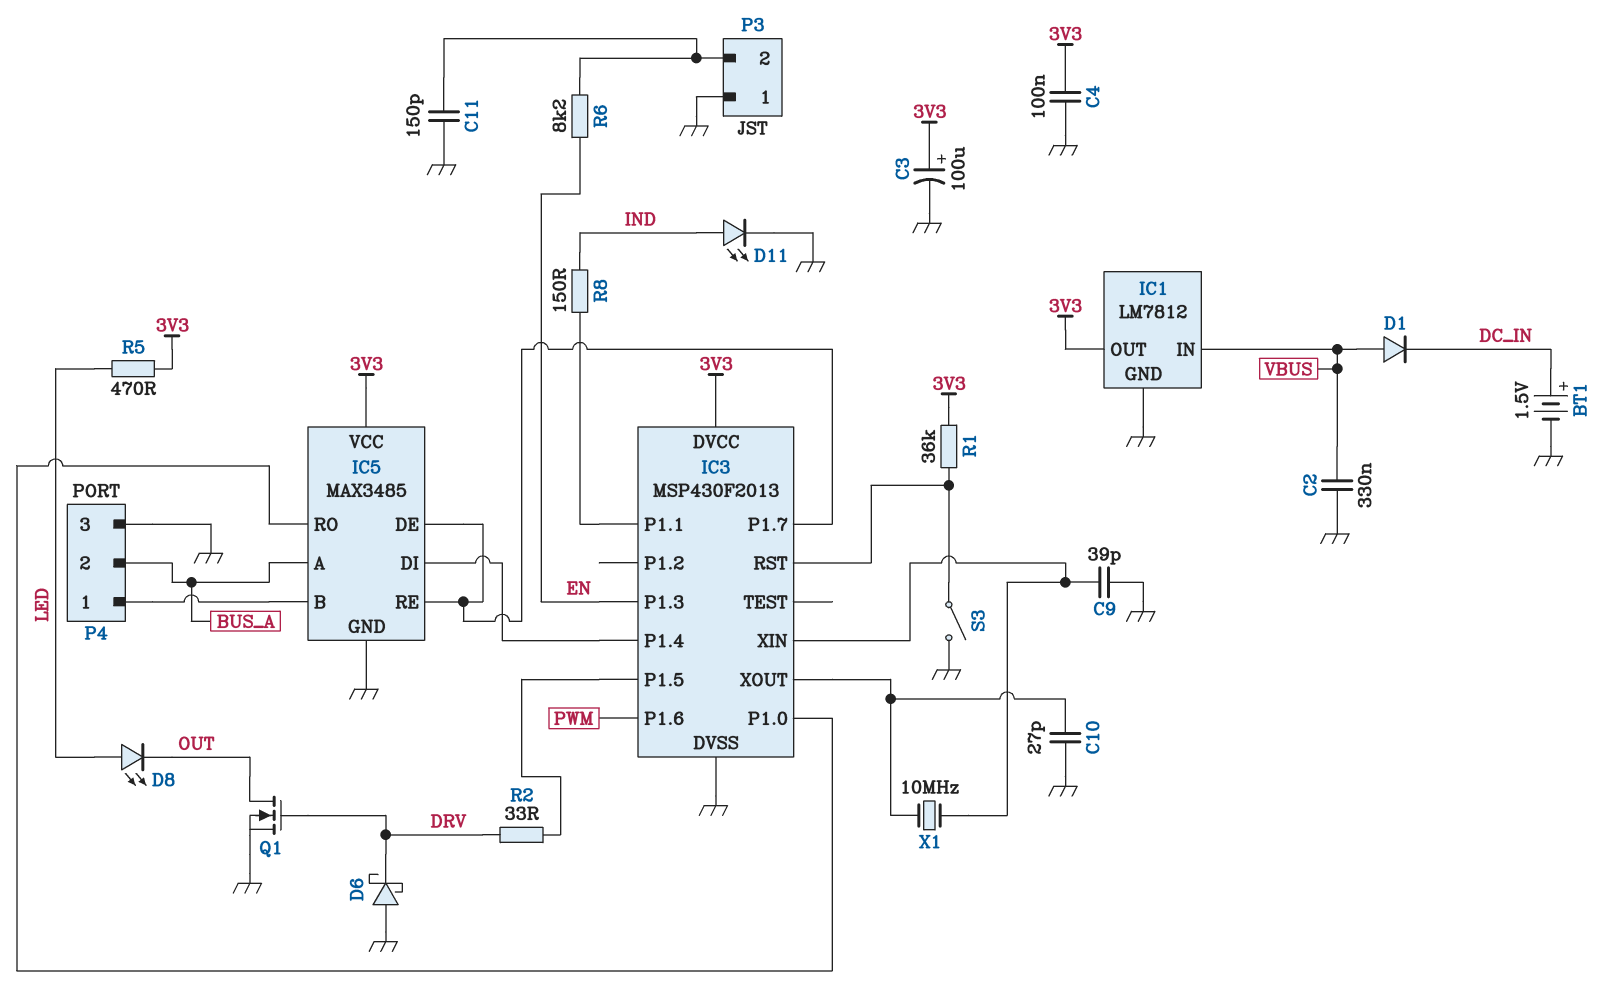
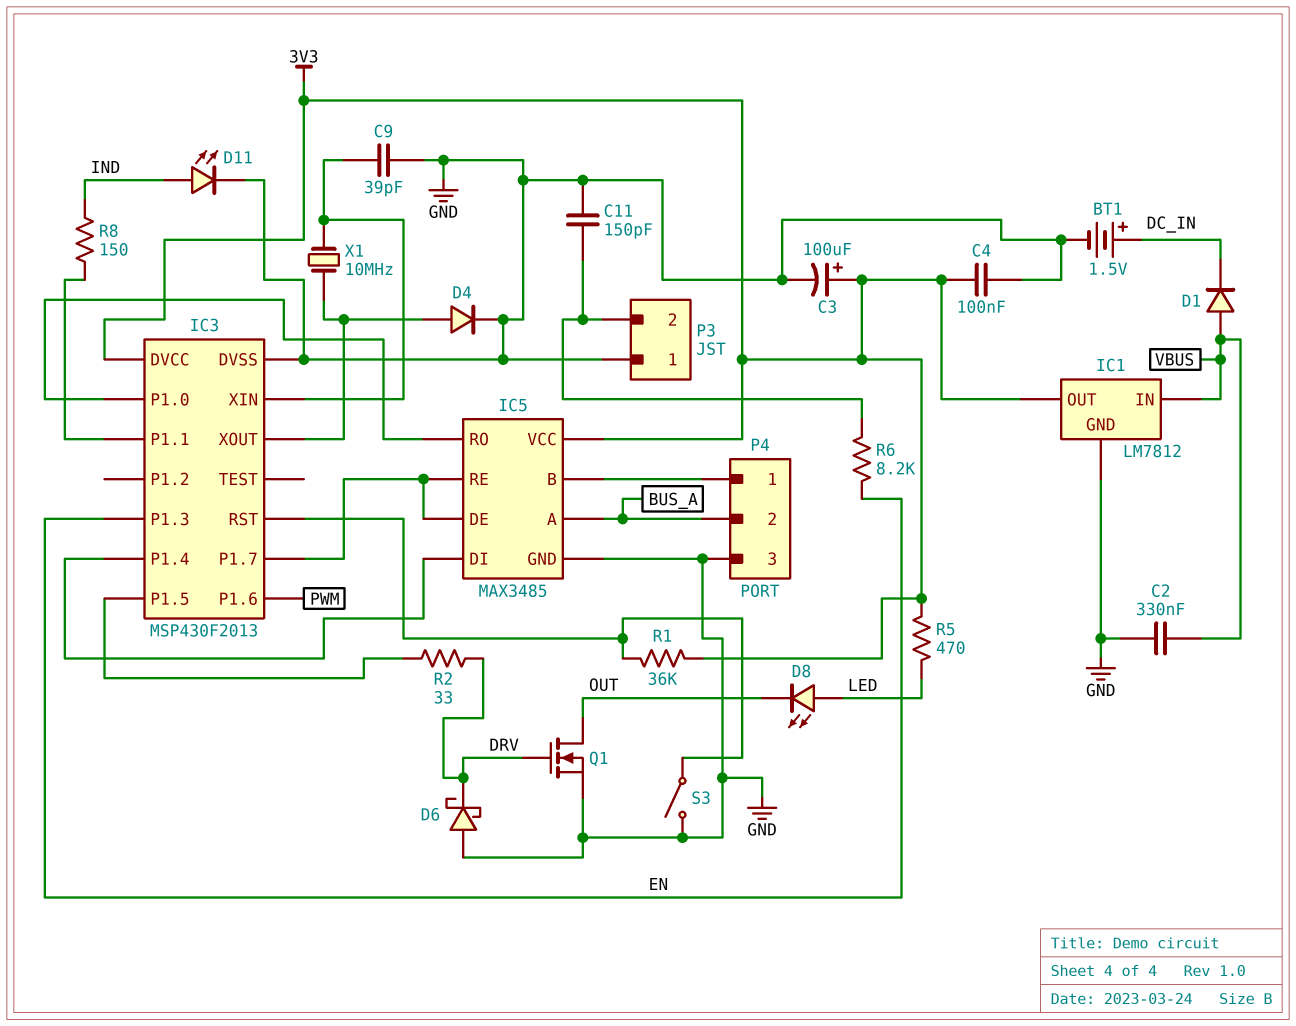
C10: 27pF (GND, IC3/XOUT) -> none
D4: none -> diode (A IC3/XOUT, K GND)

